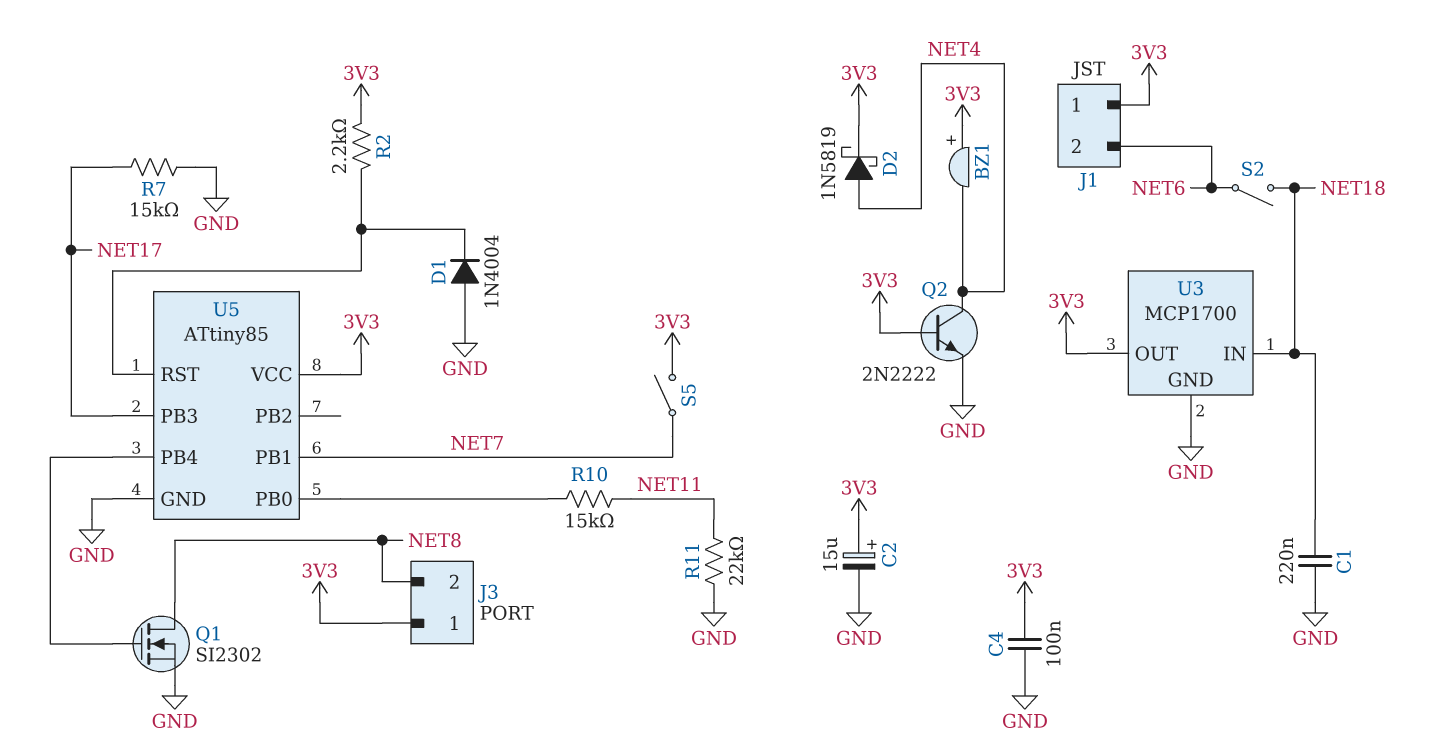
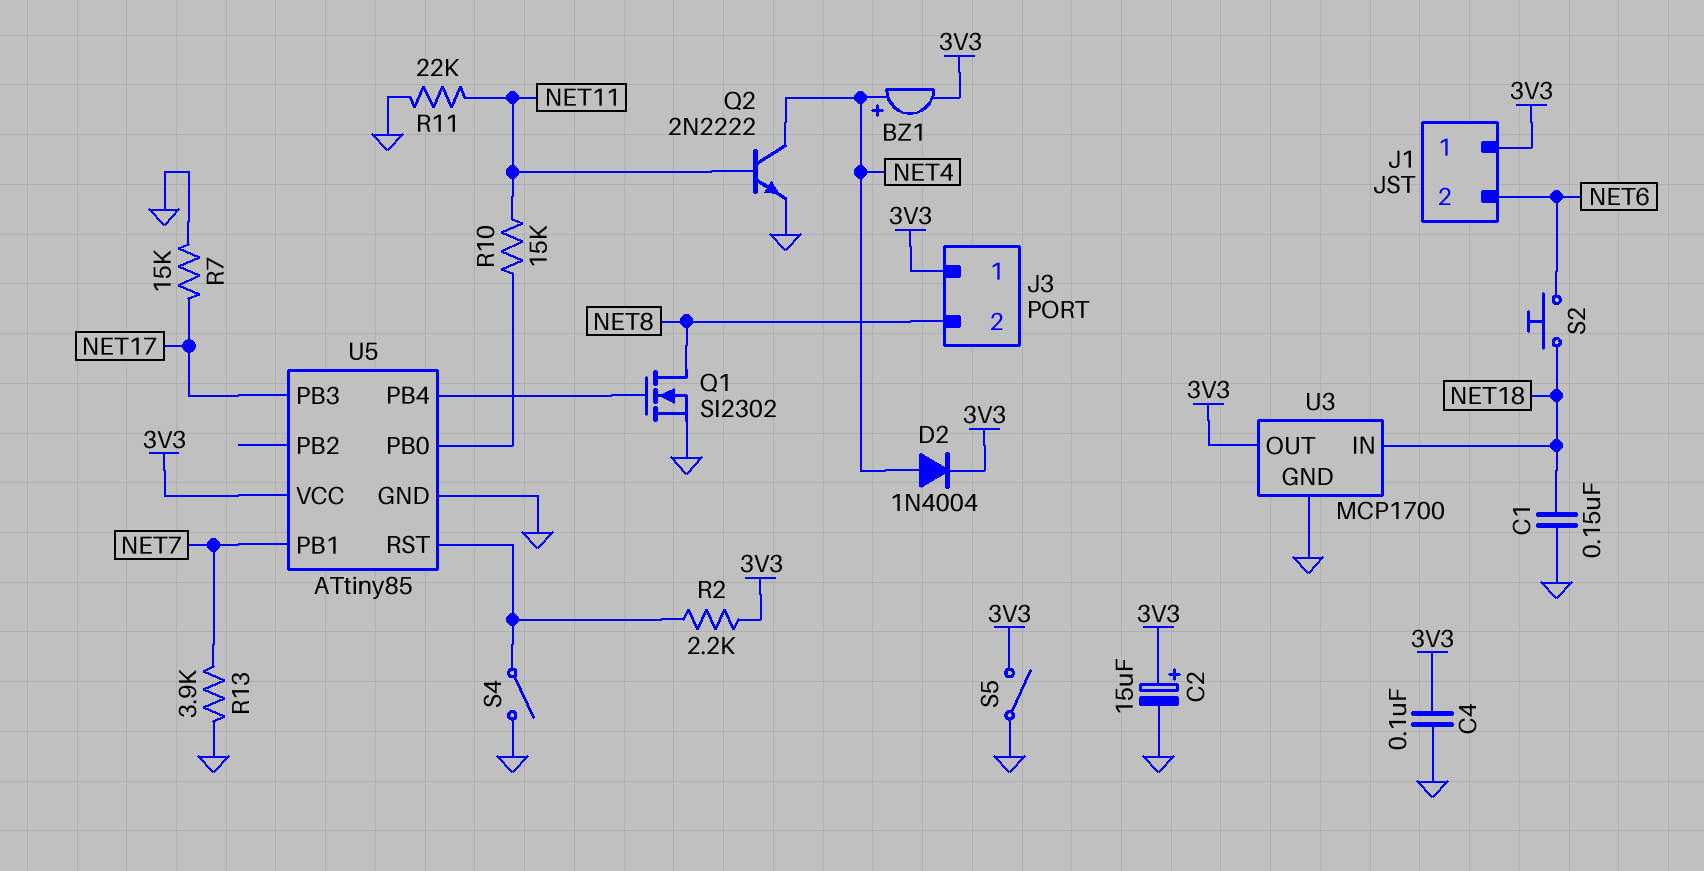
BZ1: buzzer (plus 3V3, minus NET4) -> buzzer (plus NET4, minus 3V3)
C1: 220nF (GND, NET18) -> 150nF (GND, NET18)
D1: diode 1N4004 (A GND, K U5/RST) -> none
D2: schottky 1N5819 (A NET4, K 3V3) -> diode 1N4004 (A NET4, K 3V3)
Q2: NPN 2N2222 (B 3V3, C NET4, E GND) -> NPN 2N2222 (B NET11, C NET4, E GND)
R13: none -> 3.9k (GND, NET7)
S2: switch (NET6, NET18) -> button (NET6, NET18)
S4: none -> switch (GND, U5/RST)
S5: switch (3V3, NET7) -> switch (3V3, GND)

